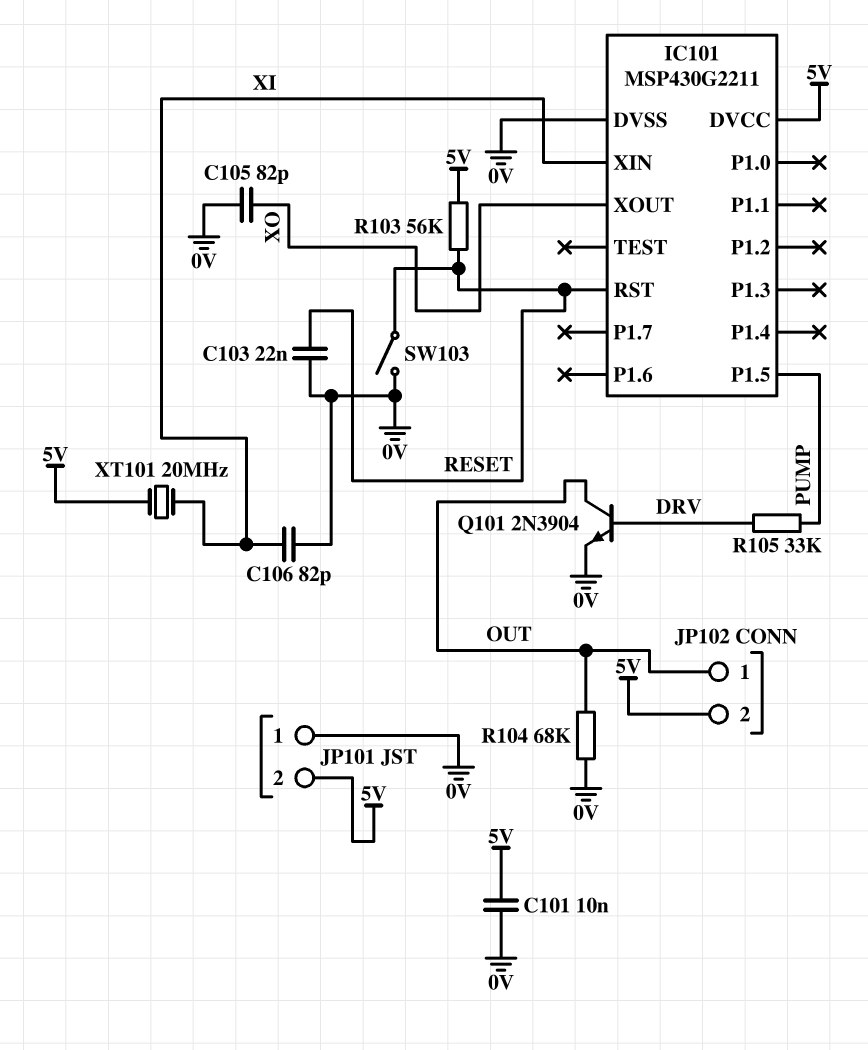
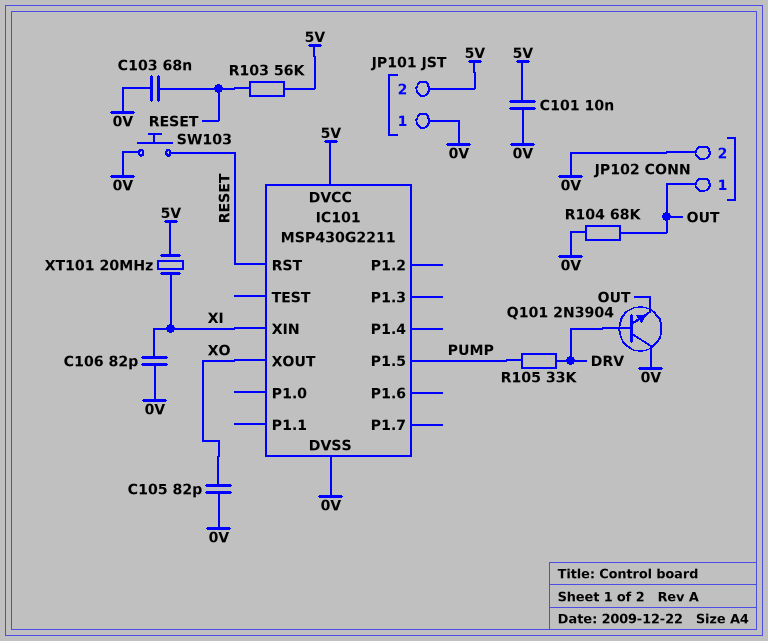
C103: 22nF (0V, RESET) -> 68nF (0V, RESET)
JP102 pin 2: 5V -> 0V
Q101: NPN 2N3904 (B DRV, C OUT, E 0V) -> NPN 2N3904 (B DRV, C 0V, E OUT)
SW103: switch (0V, RESET) -> button (0V, RESET)

